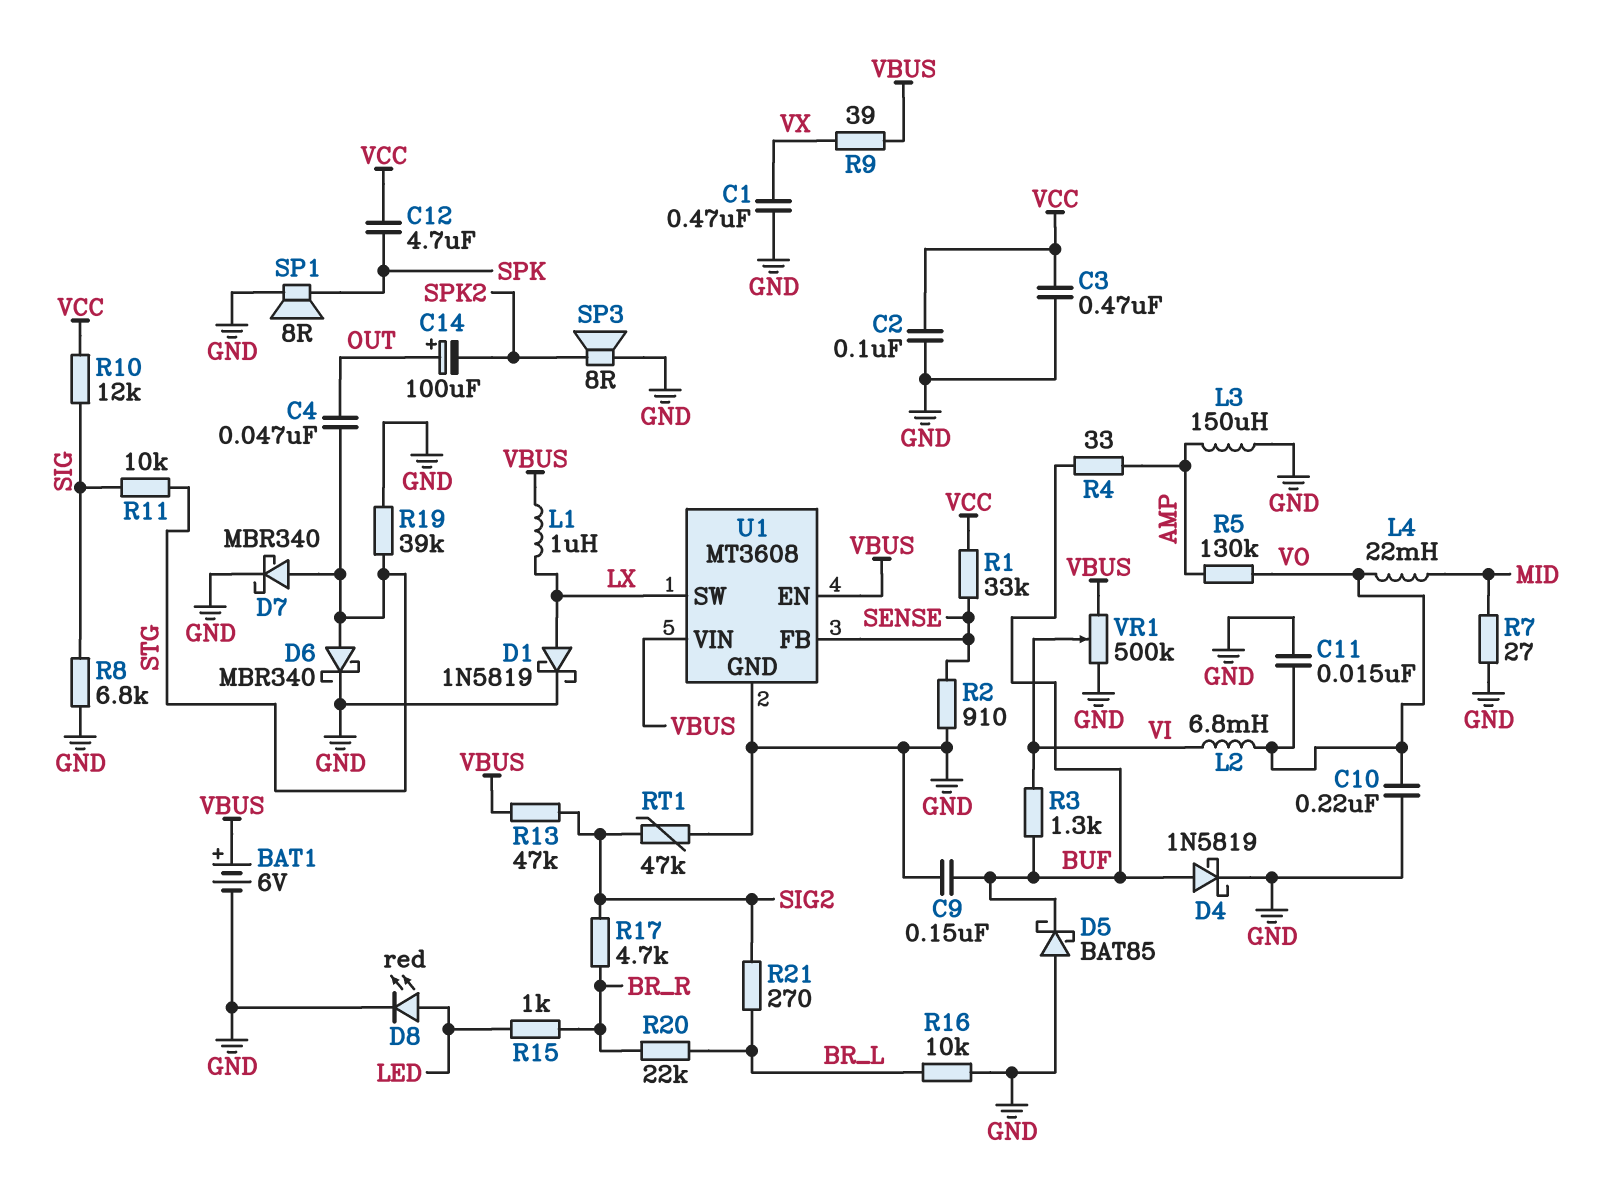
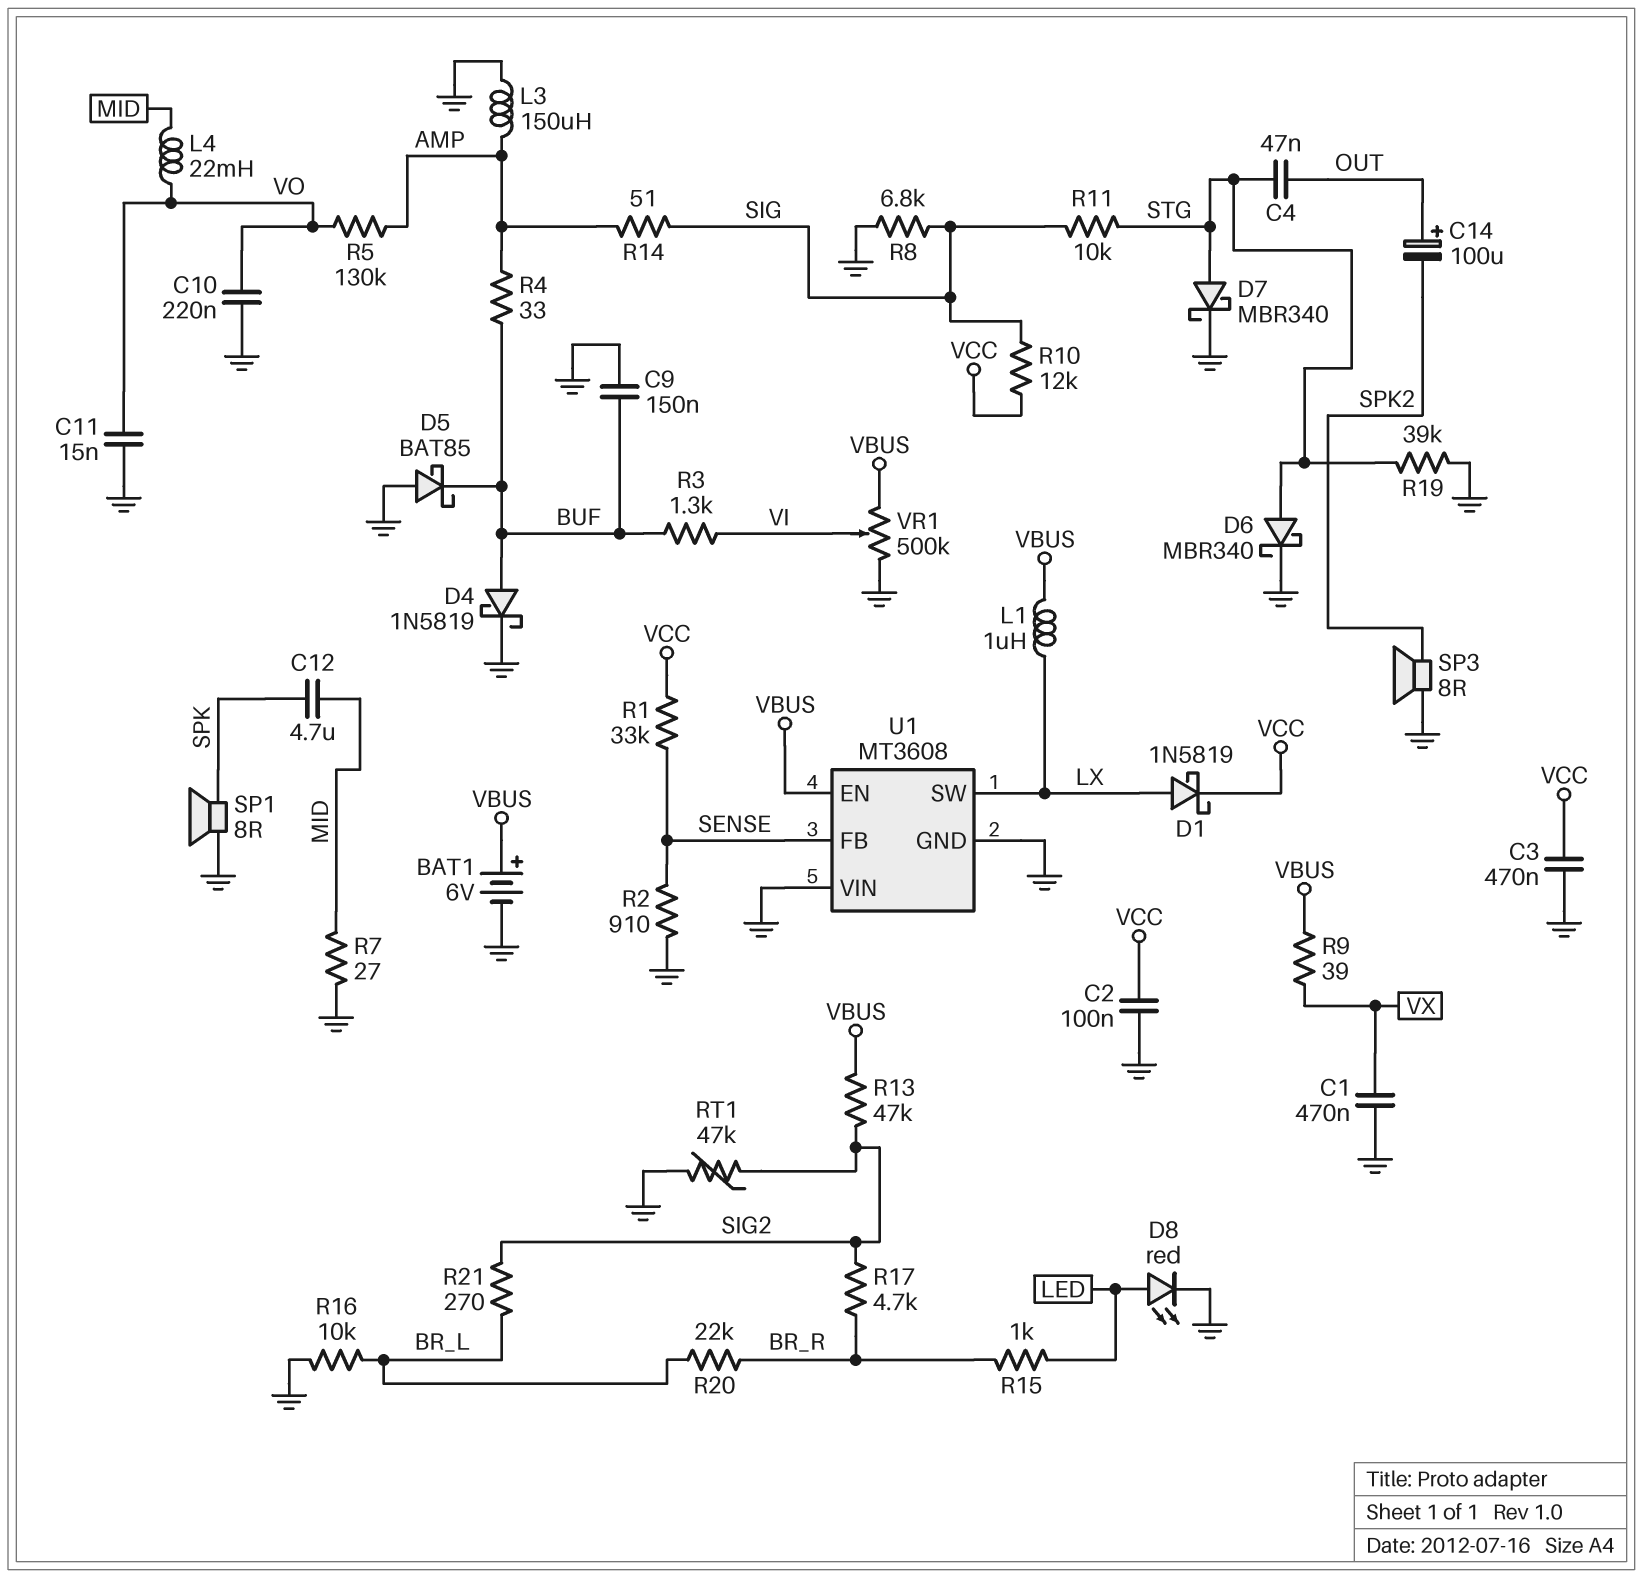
C12: 4.7uF (SPK, VCC) -> 4.7uF (MID, SPK)
D1: schottky 1N5819 (A LX, K GND) -> schottky 1N5819 (A LX, K VCC)
L2: 6.8mH (VI, VO) -> none
R14: none -> 51 (AMP, SIG)
U1 pin VIN: VBUS -> GND

